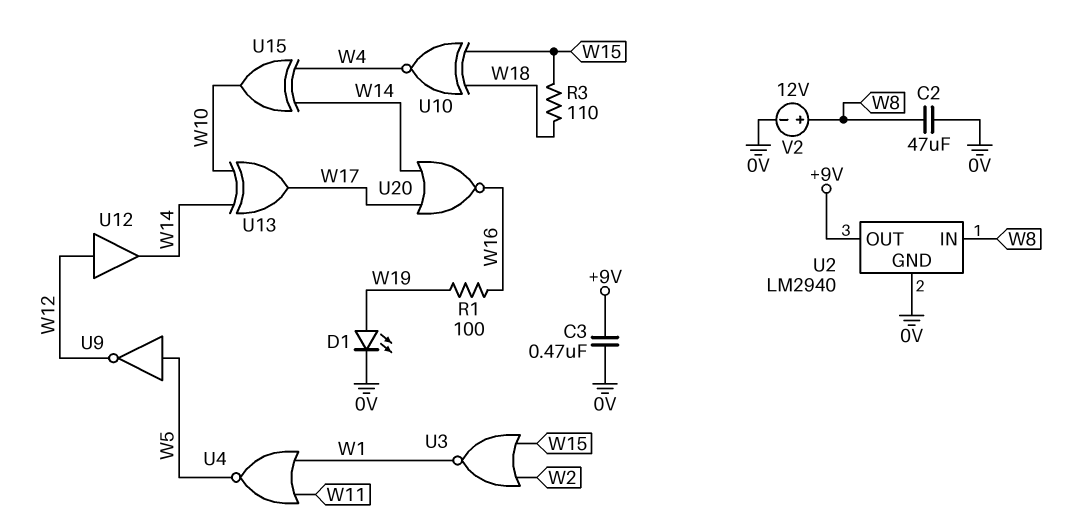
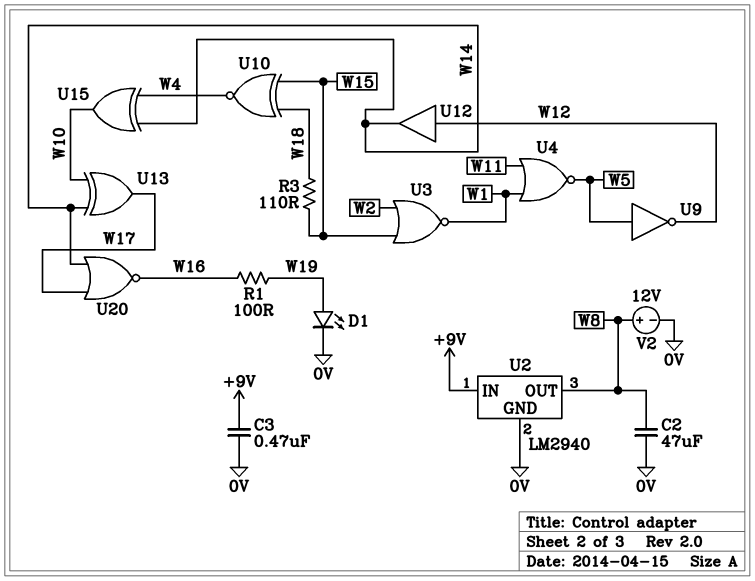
U2 pin IN: W8 -> +9V
U2 pin OUT: +9V -> W8

